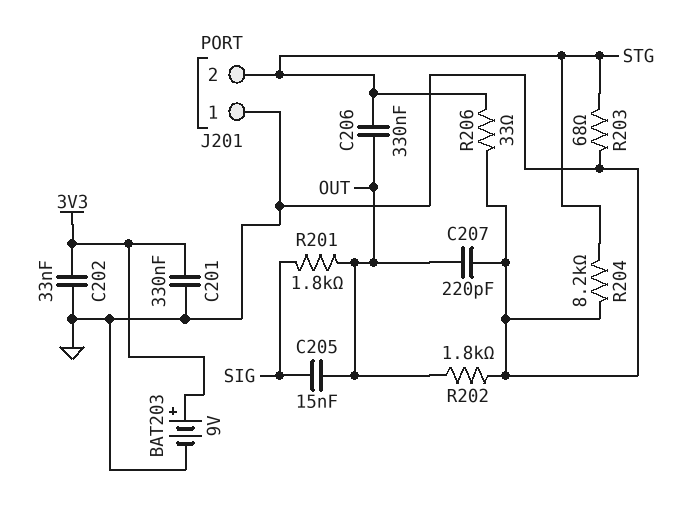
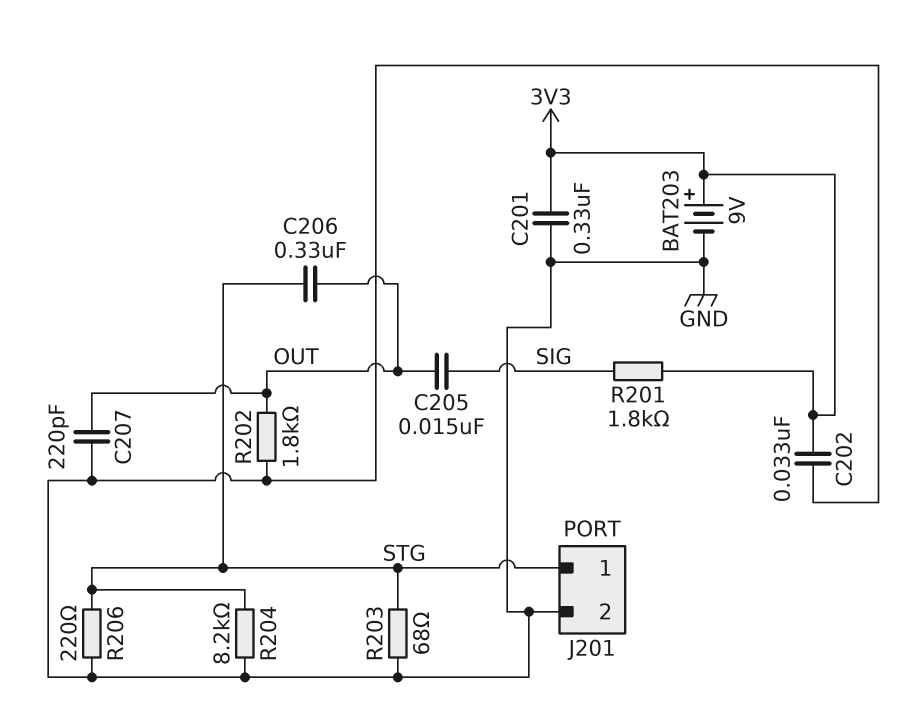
J201 pin 1: GND -> STG
J201 pin 2: STG -> GND
R201: 1.8k (OUT, SIG) -> 1.8k (3V3, SIG)
R206: 33 (GND, STG) -> 220 (GND, STG)

